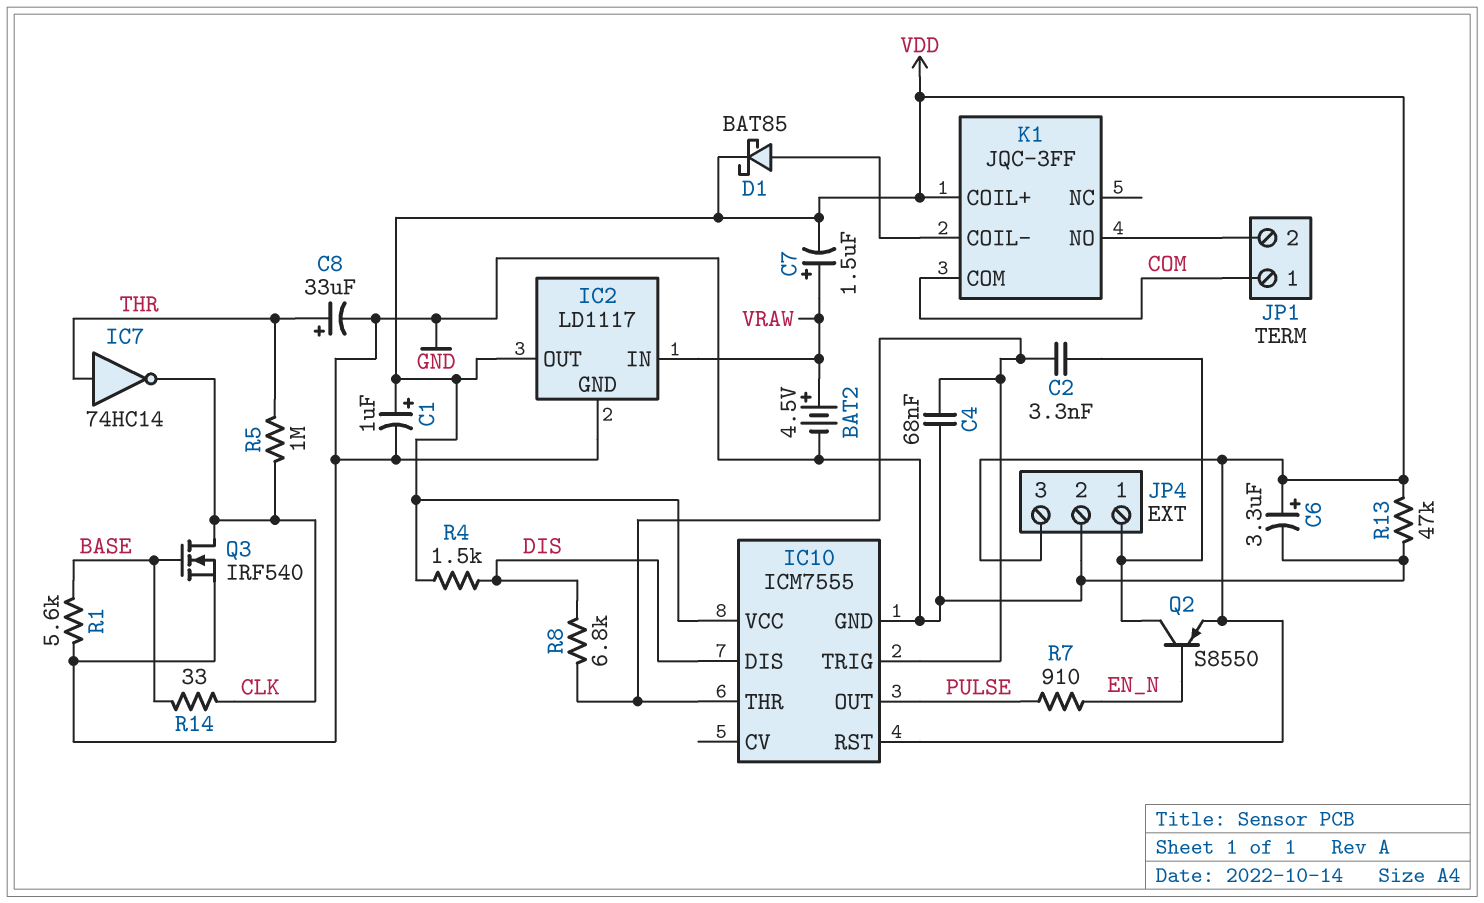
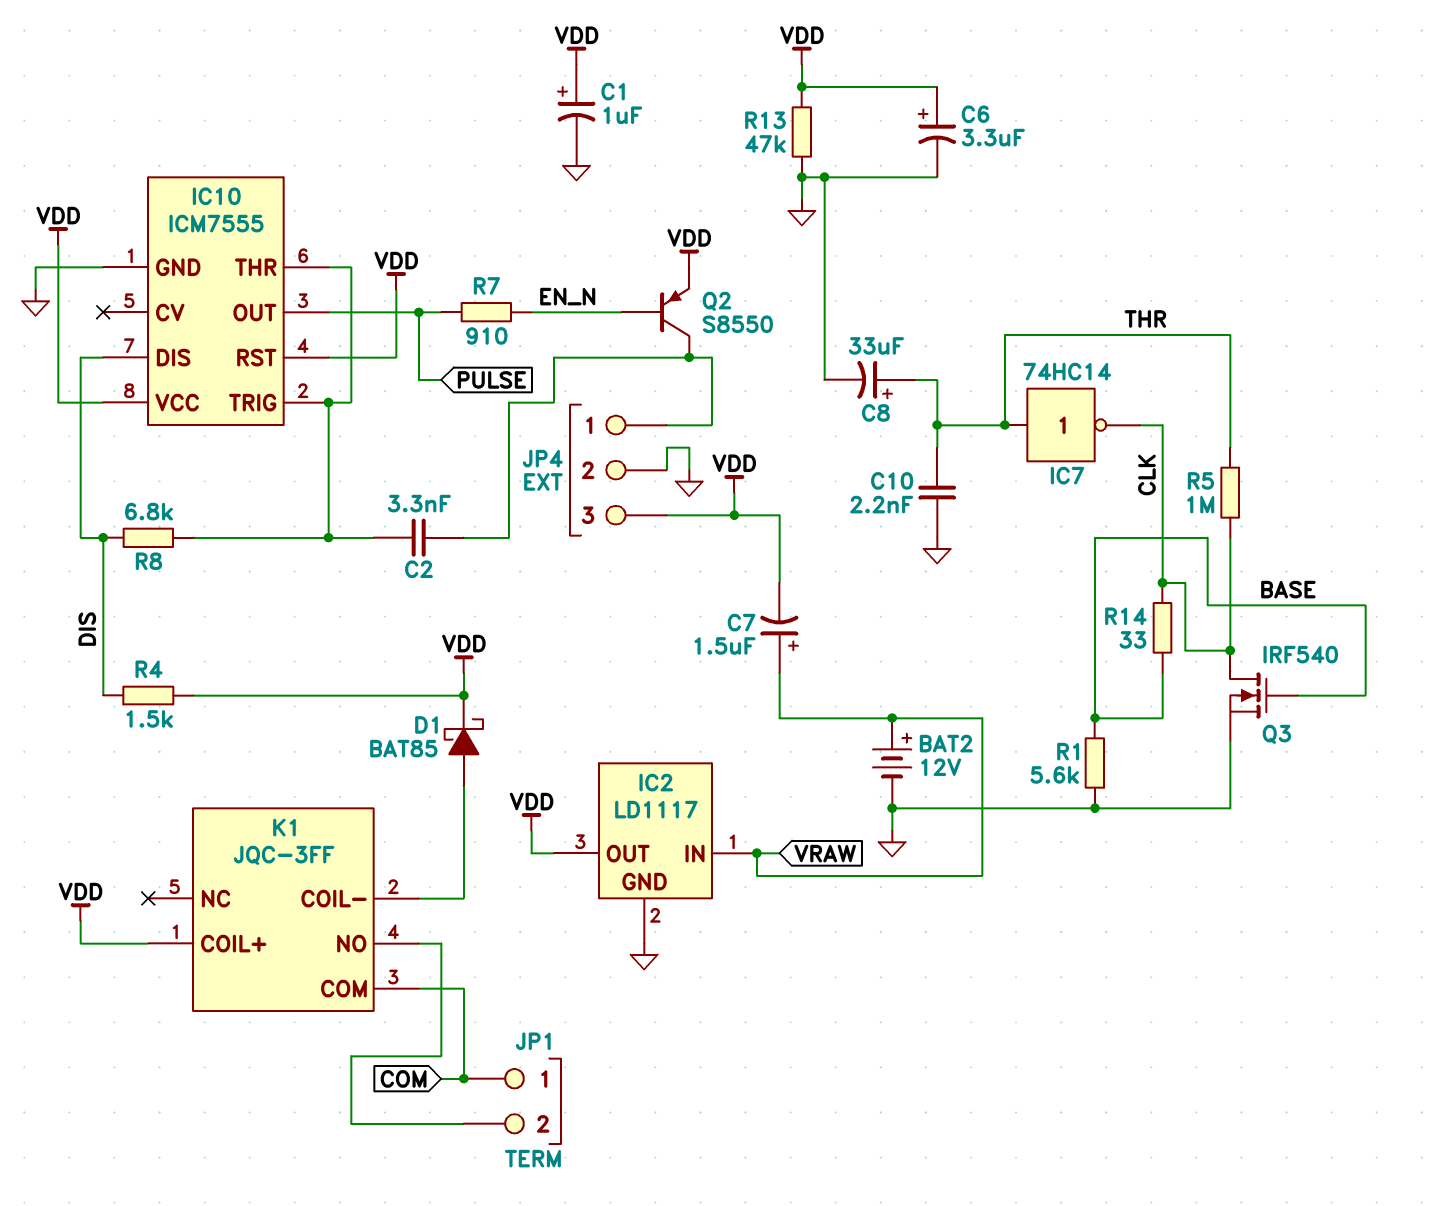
BAT2: 4.5V (plus VRAW, minus GND) -> 12V (plus VRAW, minus GND)
C4: 68nF (GND, IC10/THR) -> none
C10: none -> 2.2nF (GND, THR)

